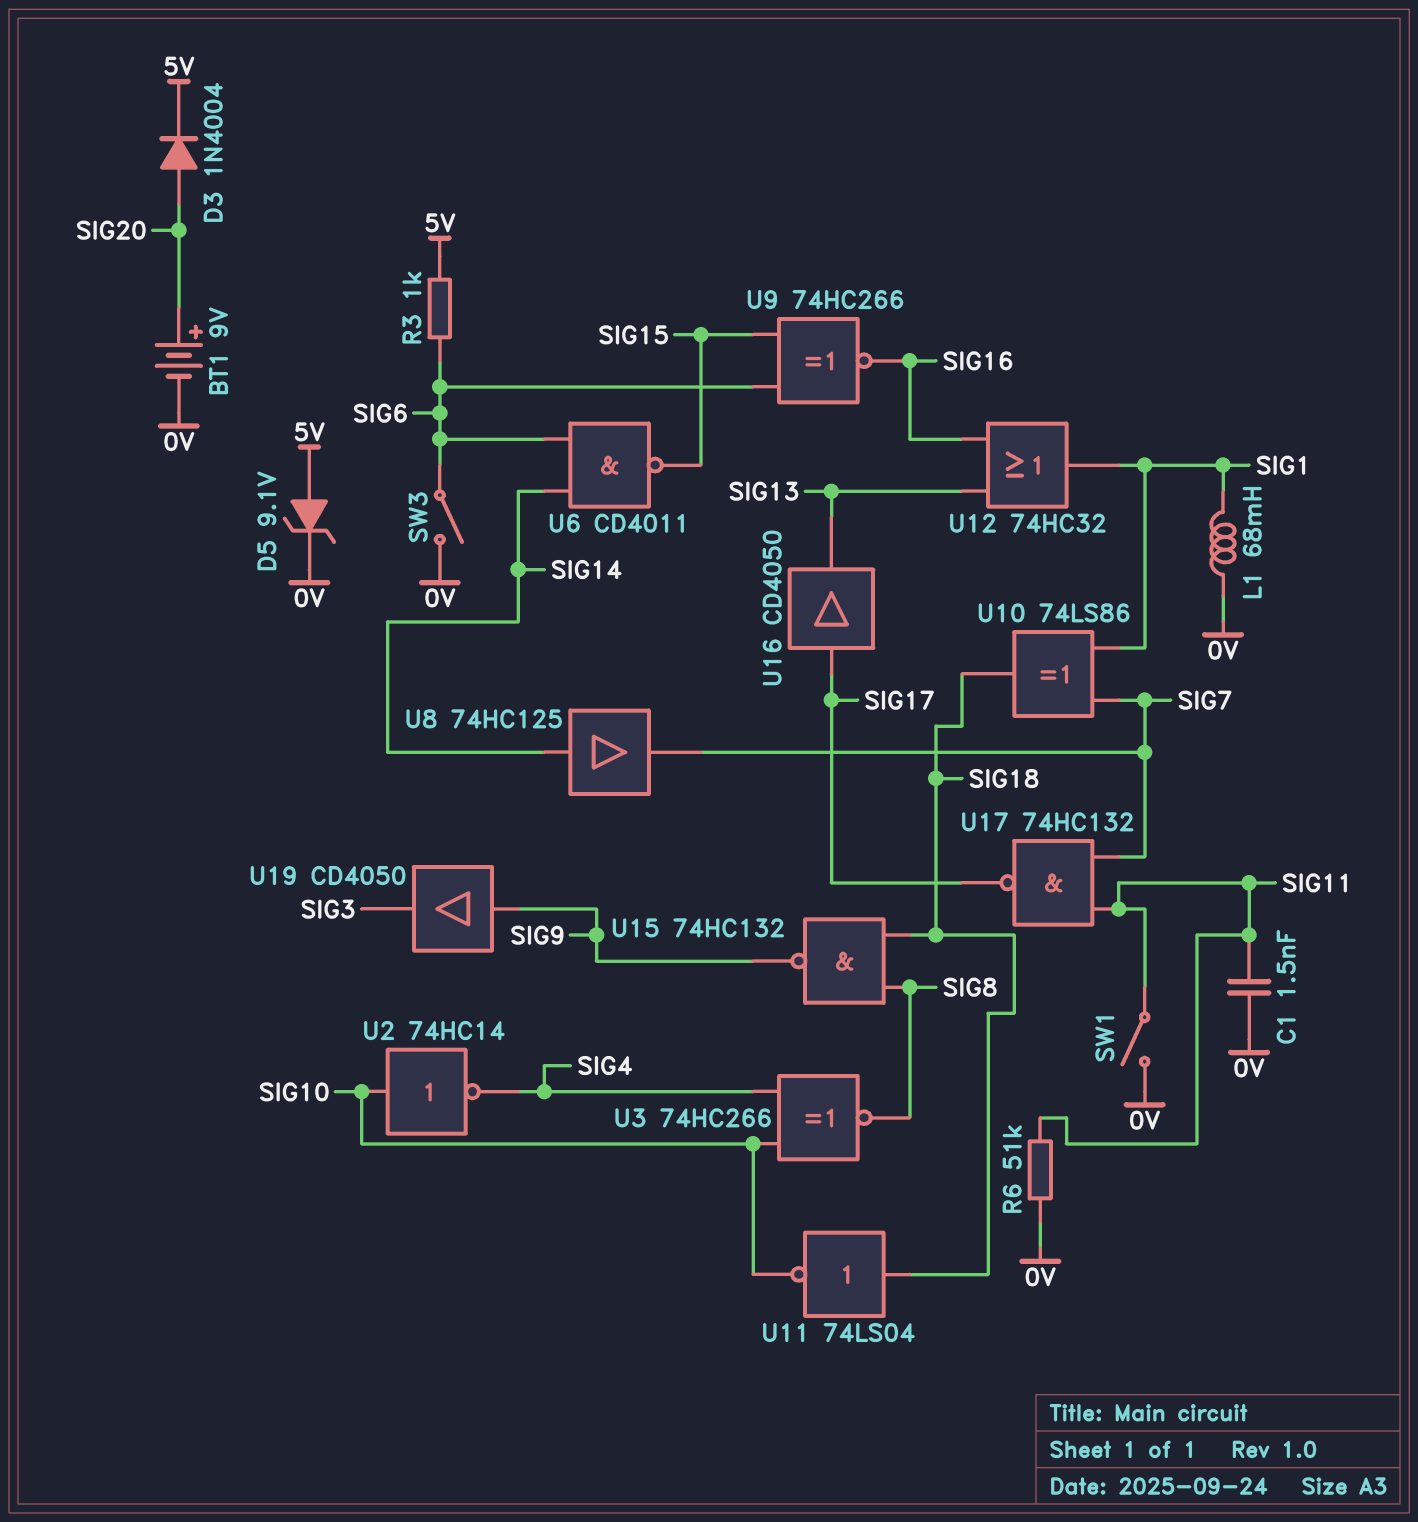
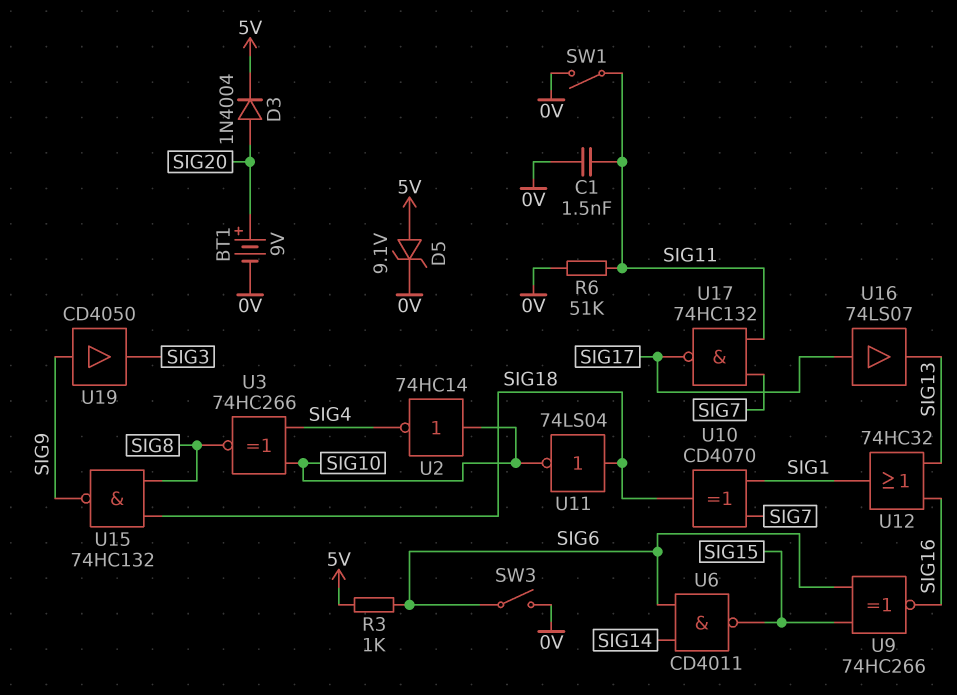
L1: 68mH (0V, SIG1) -> none
U8: buffer 74HC125 (in SIG14, out SIG7) -> none
U10: XOR 74LS86 (in SIG1, in SIG7, out SIG18) -> XOR CD4070 (in SIG1, in SIG7, out SIG18)
U16: buffer CD4050 (in SIG17, out SIG13) -> buffer 74LS07 (in SIG17, out SIG13)

